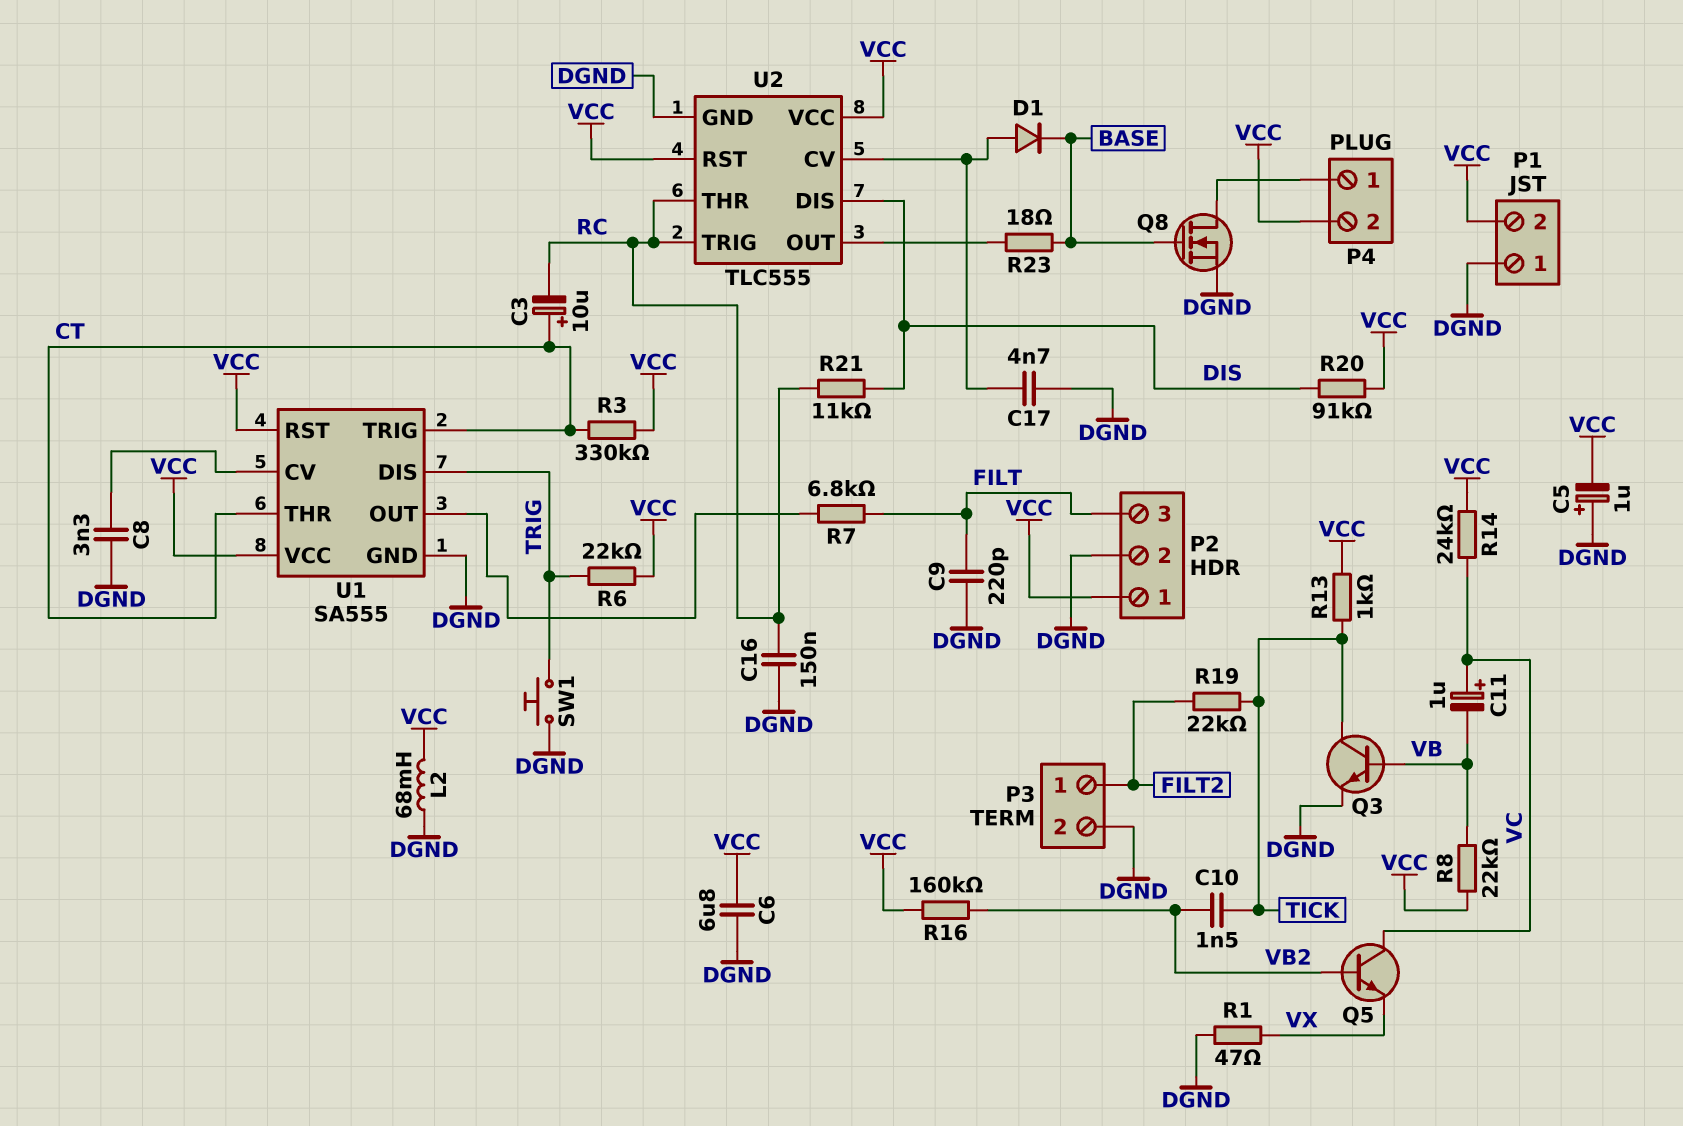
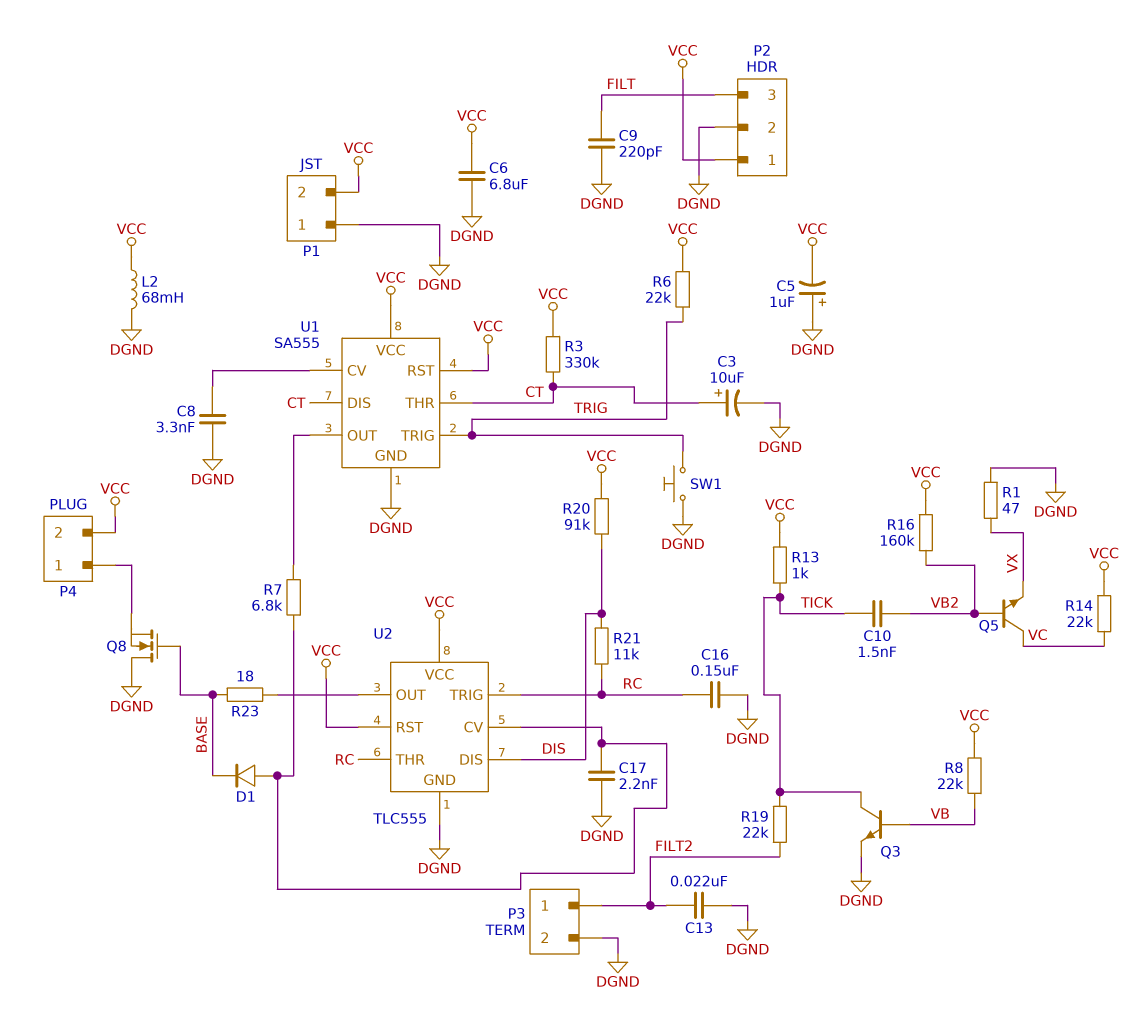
C3: 10uF (plus CT, minus RC) -> 10uF (plus CT, minus DGND)
C11: 1uF (plus VC, minus VB) -> none
C13: none -> 22nF (DGND, FILT2)
C17: 4.7nF (DGND, U2/CV) -> 2.2nF (DGND, U2/CV)
Q8: NMOS (G BASE, D P4/1, S DGND) -> NMOS (G BASE, D DGND, S P4/1)
R7: 6.8k (FILT, U1/OUT) -> 6.8k (U1/OUT, U2/CV)
R14: 24k (VC, VCC) -> 22k (VC, VCC)
U1 pin DIS: TRIG -> CT
U1 pin TRIG: CT -> TRIG

